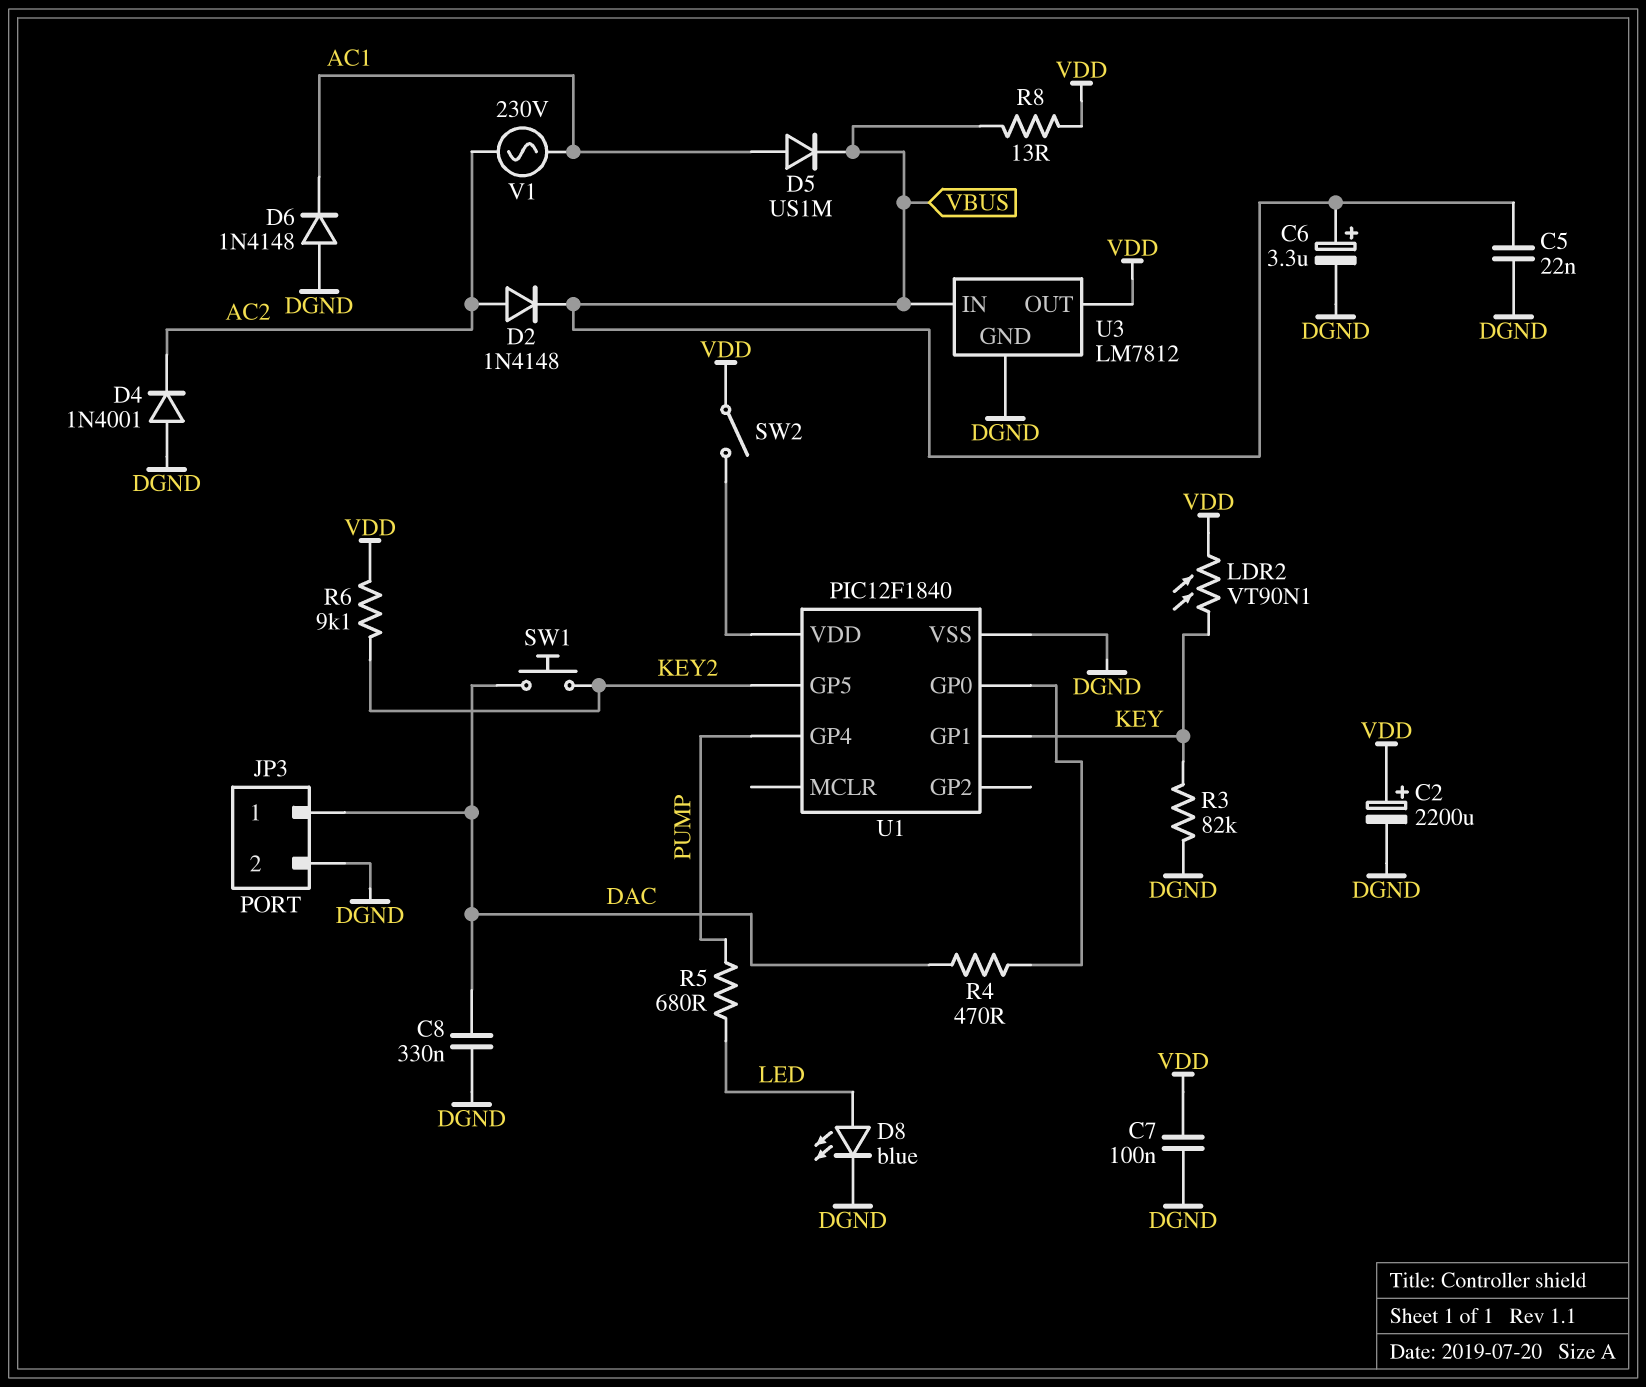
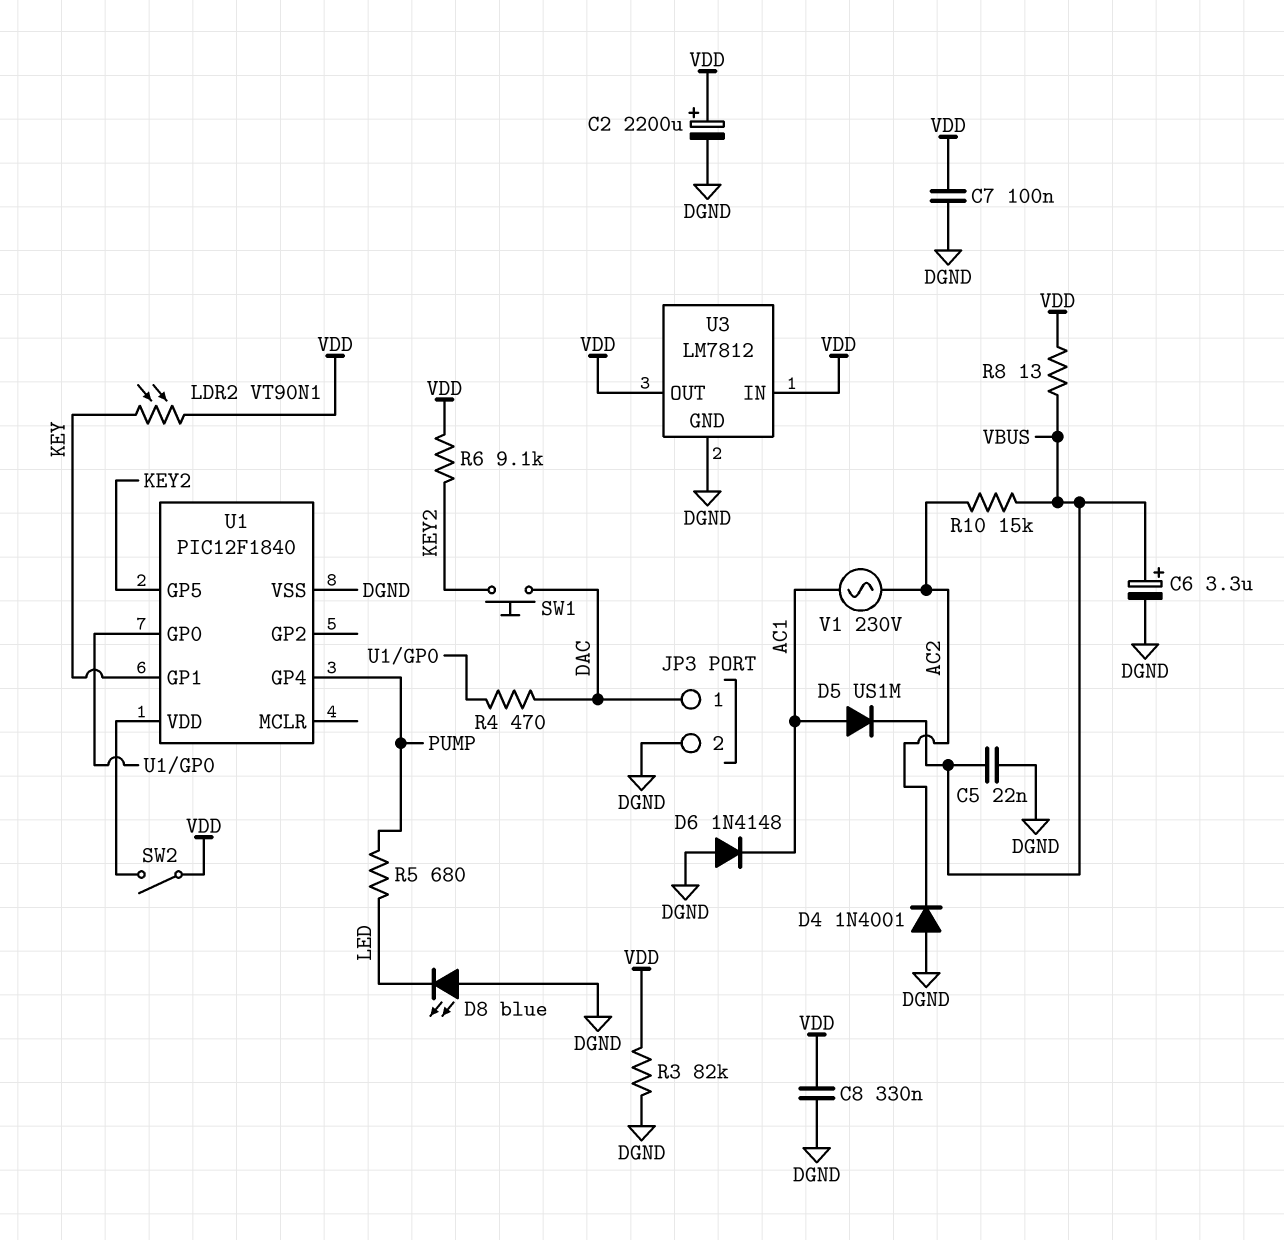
C8: 330nF (DAC, DGND) -> 330nF (DGND, VDD)
D2: diode 1N4148 (A AC2, K VBUS) -> none
D8: LED blue (A LED, K DGND) -> LED blue (A DGND, K LED)
R3: 82k (DGND, KEY) -> 82k (DGND, VDD)
R10: none -> 15k (AC2, VBUS)
U3 pin IN: VBUS -> VDD

